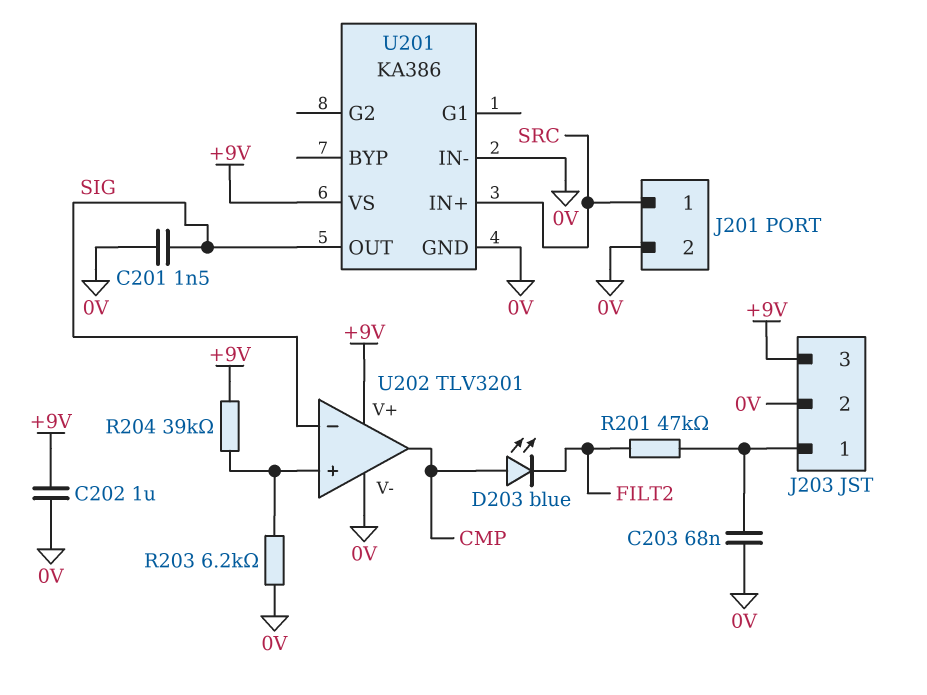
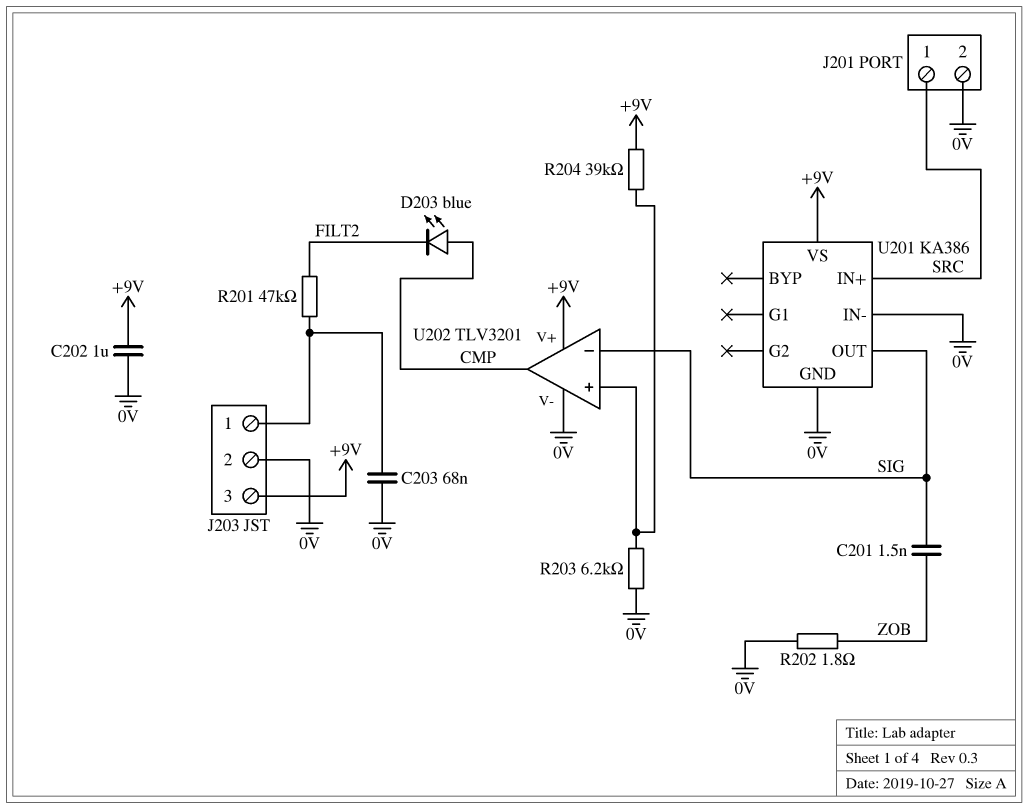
C201: 1.5nF (0V, SIG) -> 1.5nF (SIG, ZOB)
R202: none -> 1.8 (0V, ZOB)

